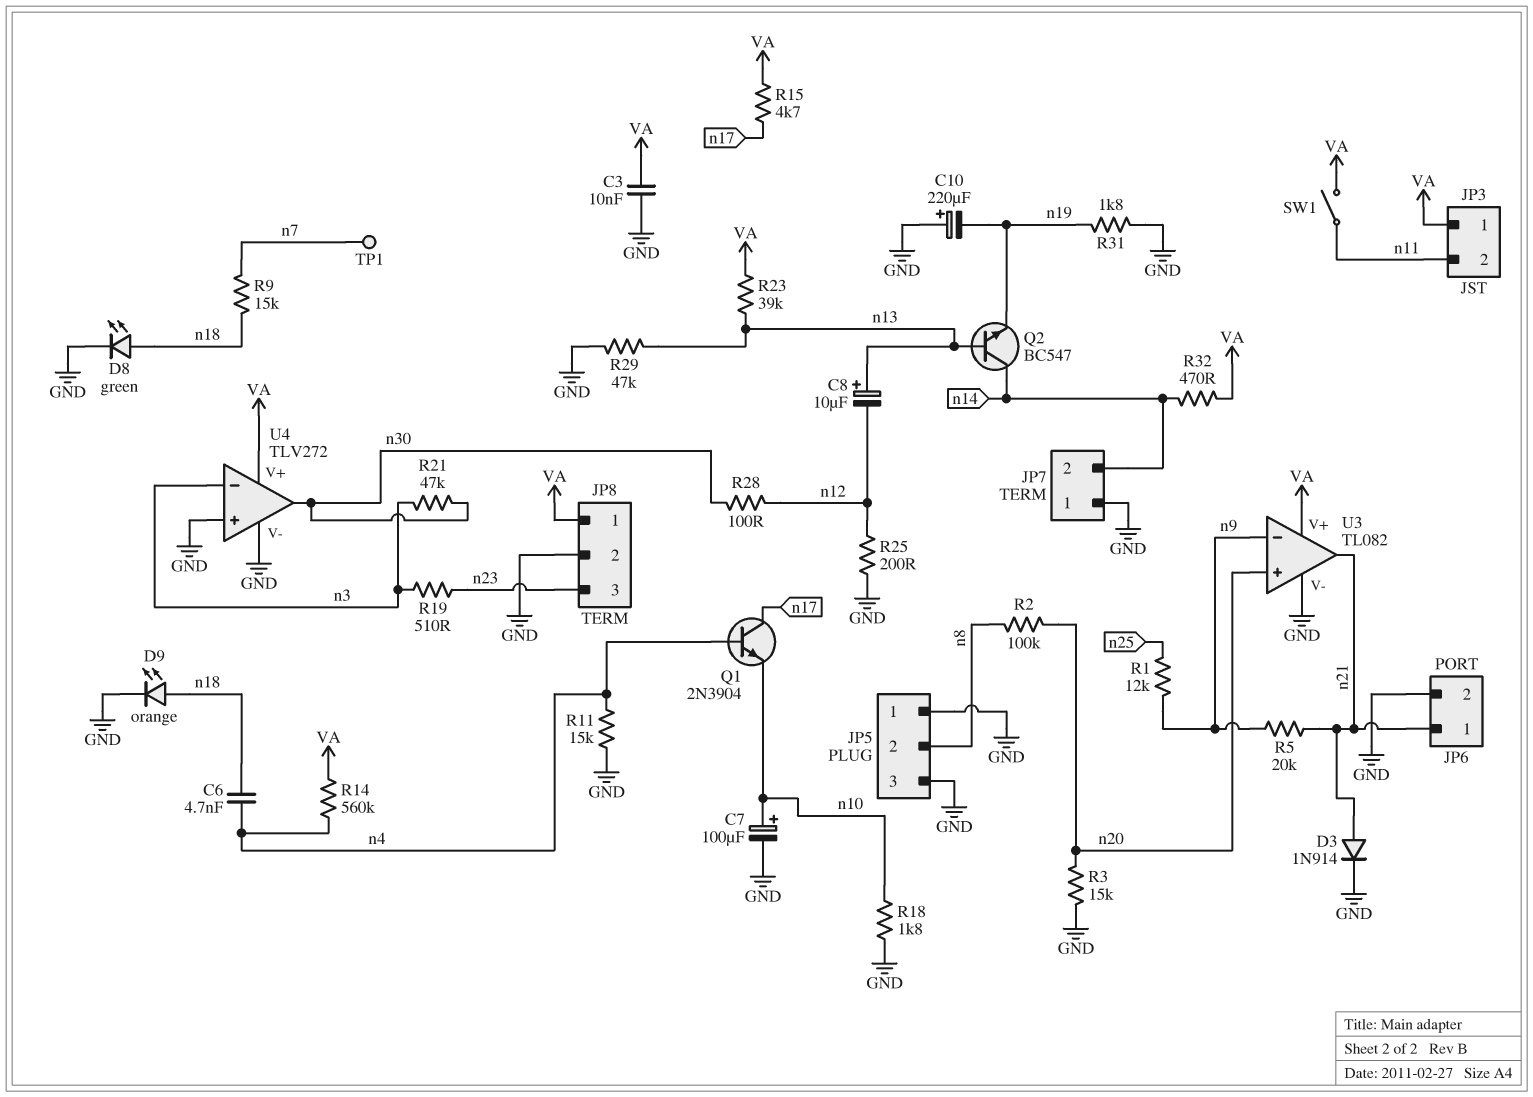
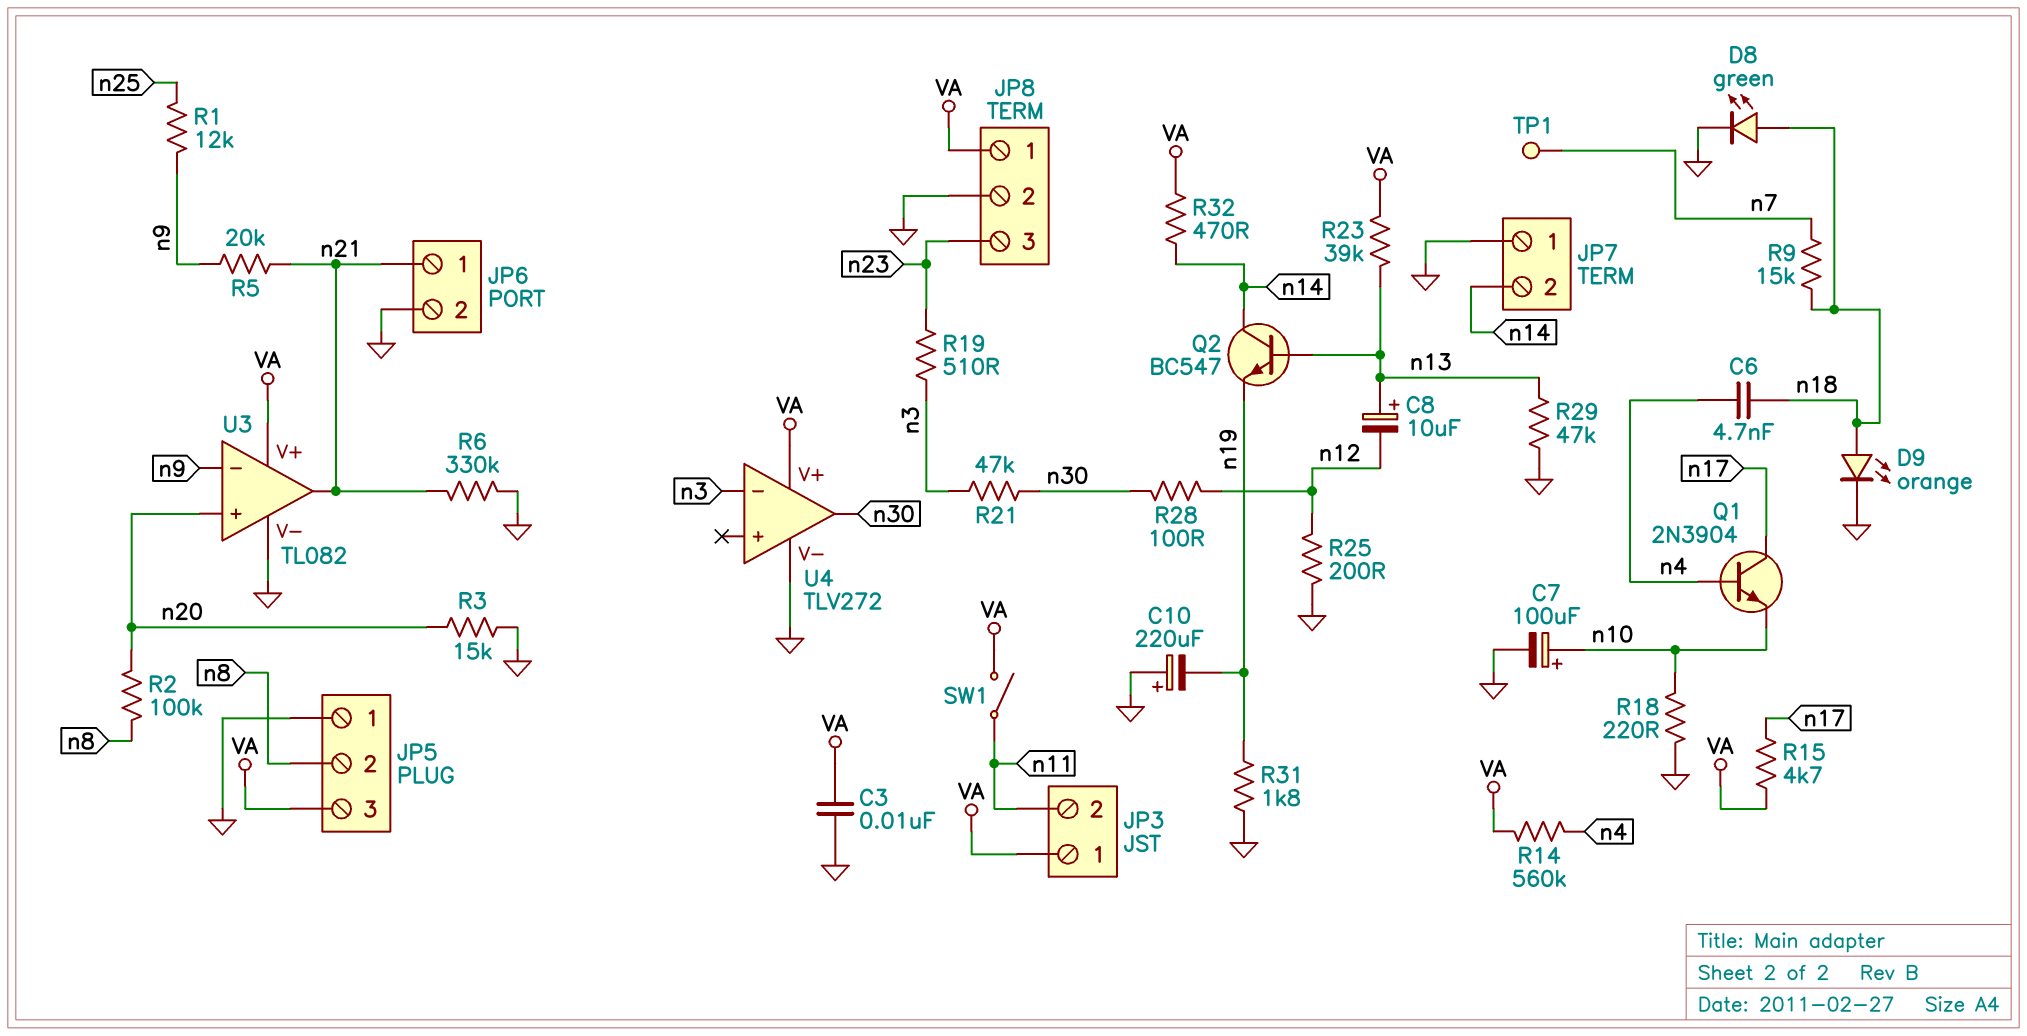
D3: diode 1N914 (A n21, K GND) -> none
JP5 pin 3: GND -> VA
R6: none -> 330k (GND, n21)
R11: 15k (GND, n4) -> none
R18: 1.8k (GND, n10) -> 220 (GND, n10)
U4 pin in+: GND -> none

